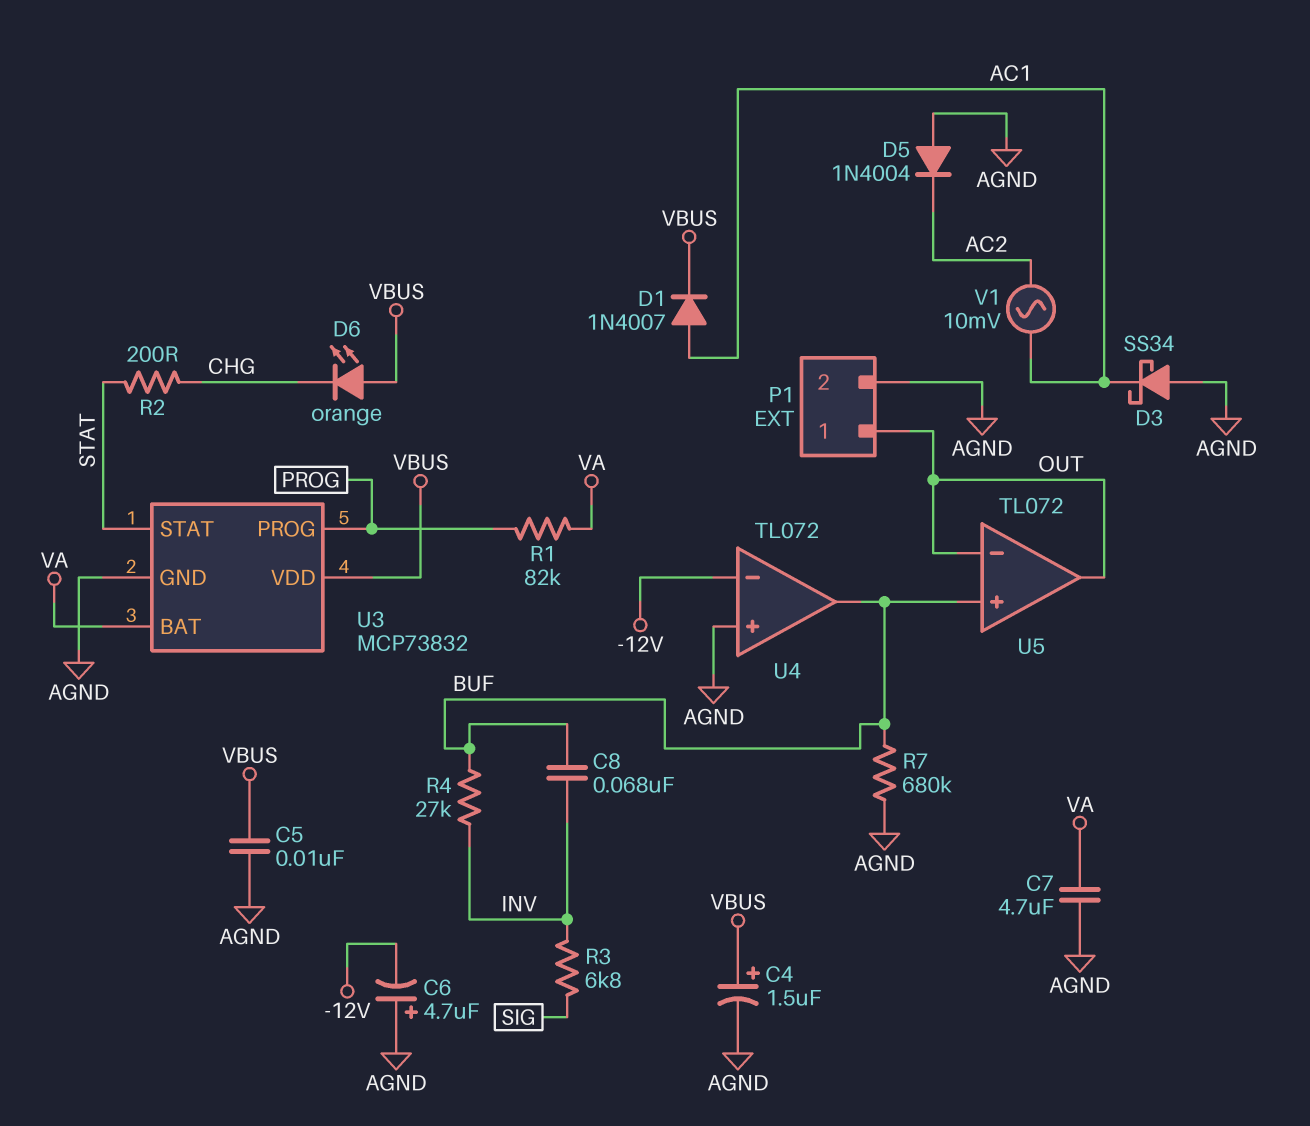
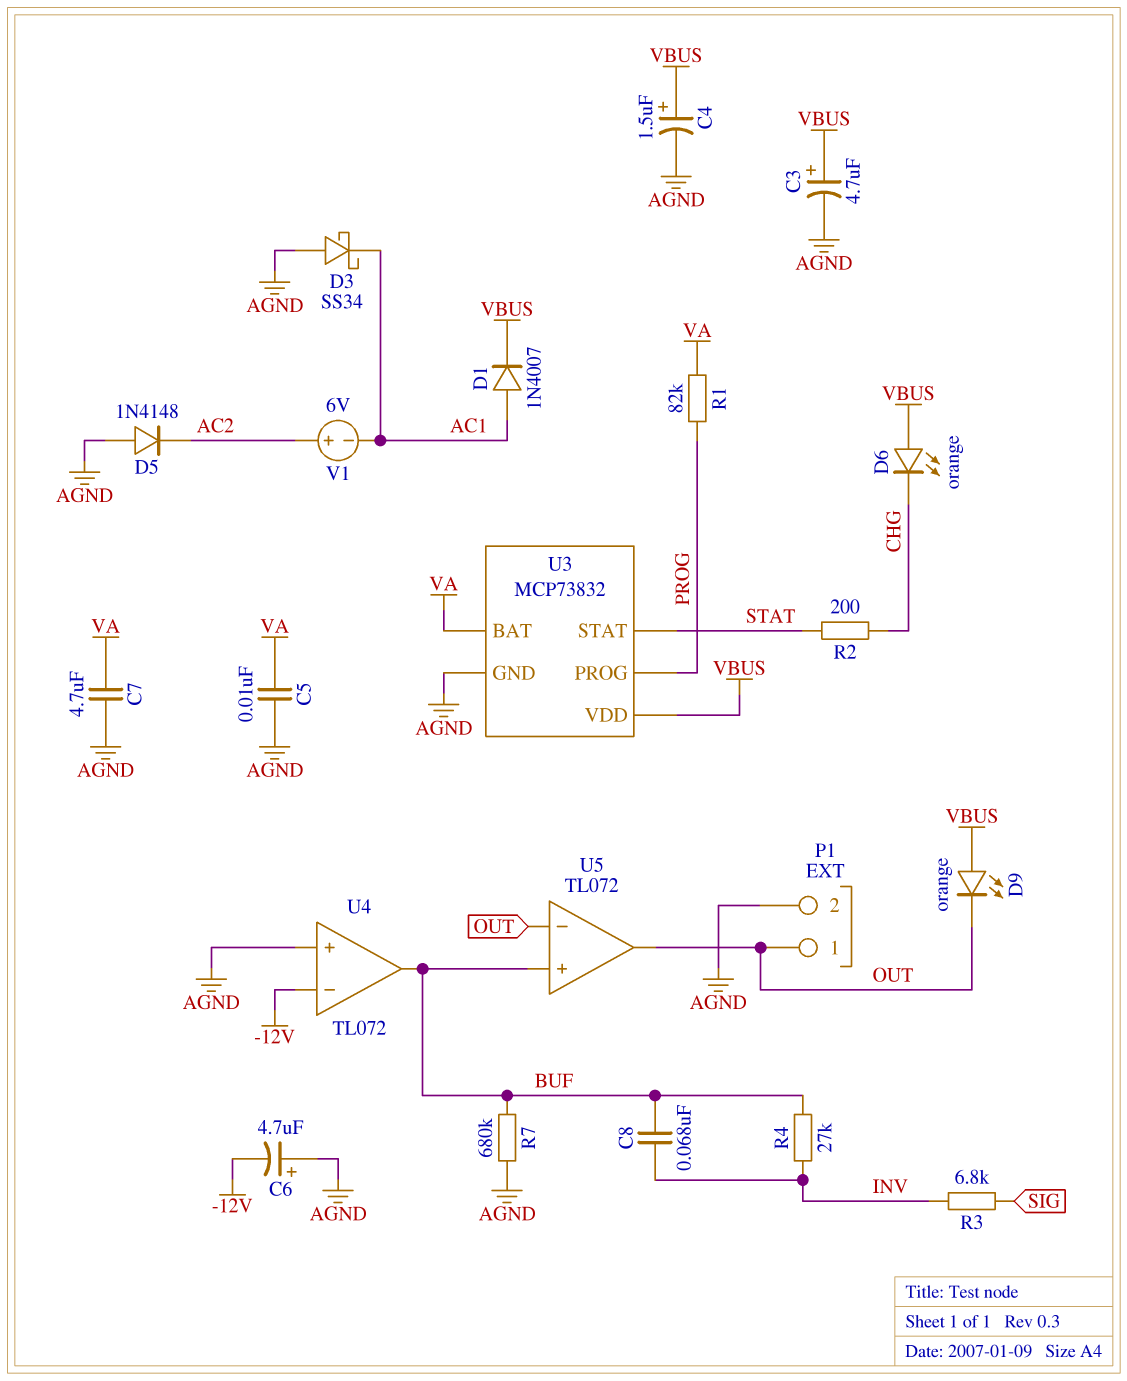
C3: none -> 4.7uF (plus VBUS, minus AGND)
C5: 10nF (AGND, VBUS) -> 10nF (AGND, VA)
D5: diode 1N4004 (A AGND, K AC2) -> diode 1N4148 (A AGND, K AC2)
D9: none -> LED orange (A VBUS, K OUT)
V1: AC 10mV (AC1, AC2) -> 6V (plus AC2, minus AC1)

